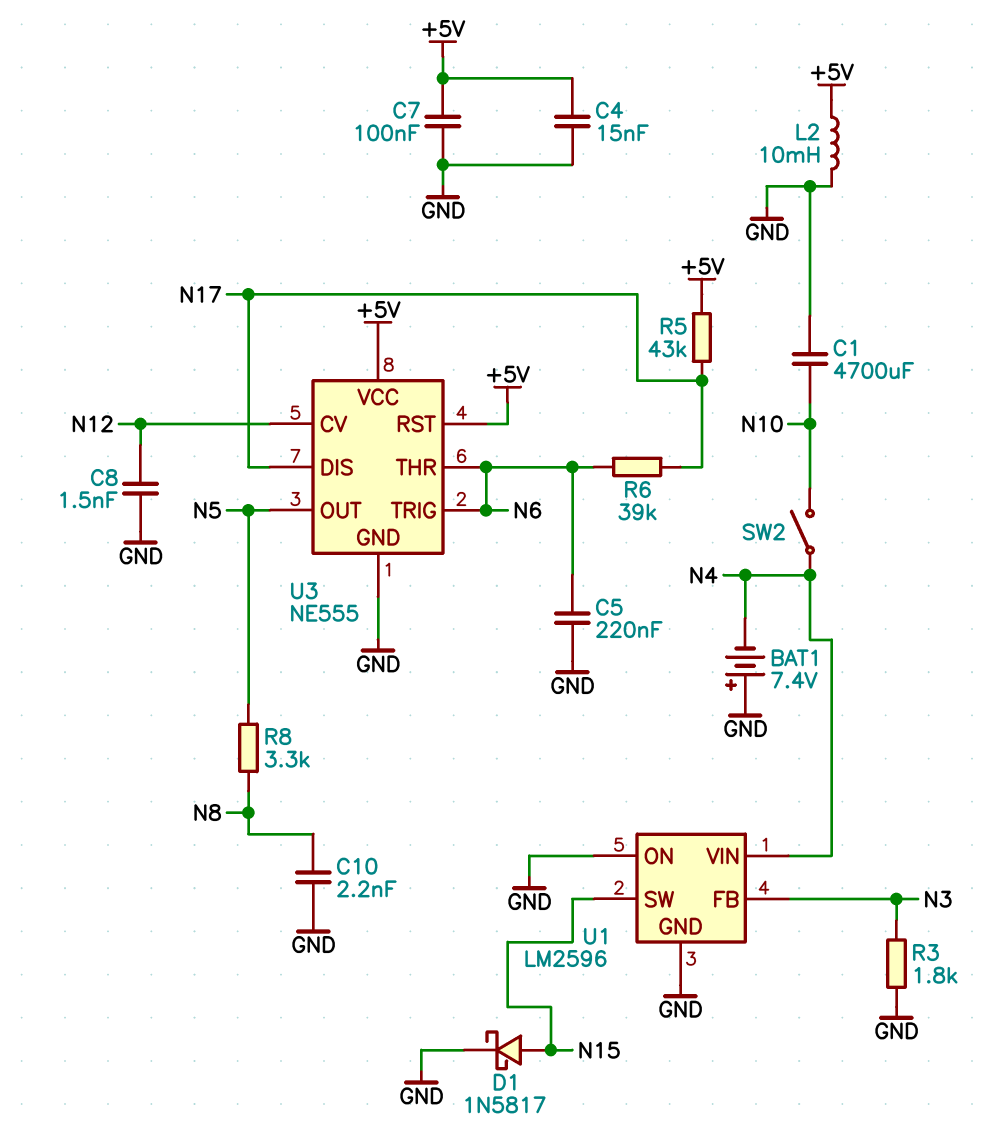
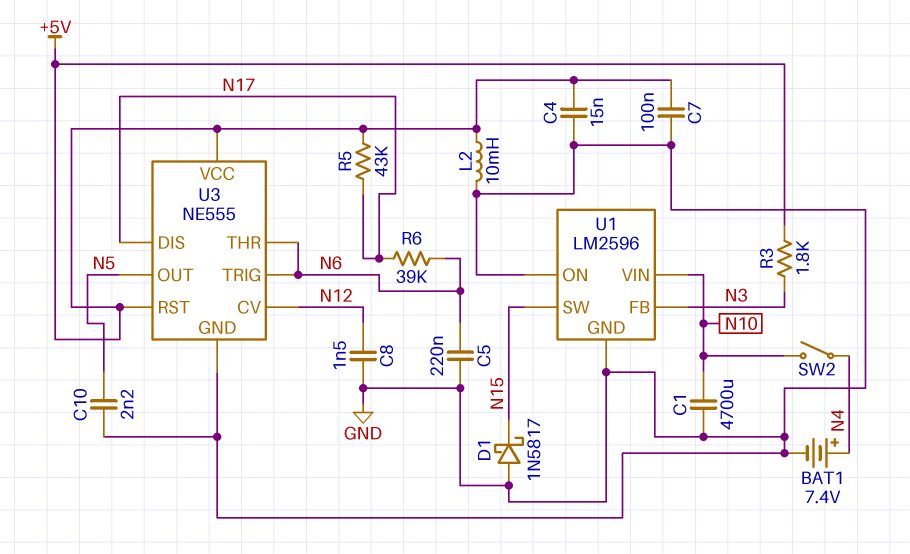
BAT1: 7.4V (plus GND, minus N4) -> 7.4V (plus N4, minus GND)
C10: 2.2nF (GND, N8) -> 2.2nF (GND, N5)
D1: schottky 1N5817 (A N15, K GND) -> schottky 1N5817 (A GND, K N15)
R3: 1.8k (GND, N3) -> 1.8k (+5V, N3)
R8: 3.3k (N5, N8) -> none
U1 pin VIN: N4 -> N10

